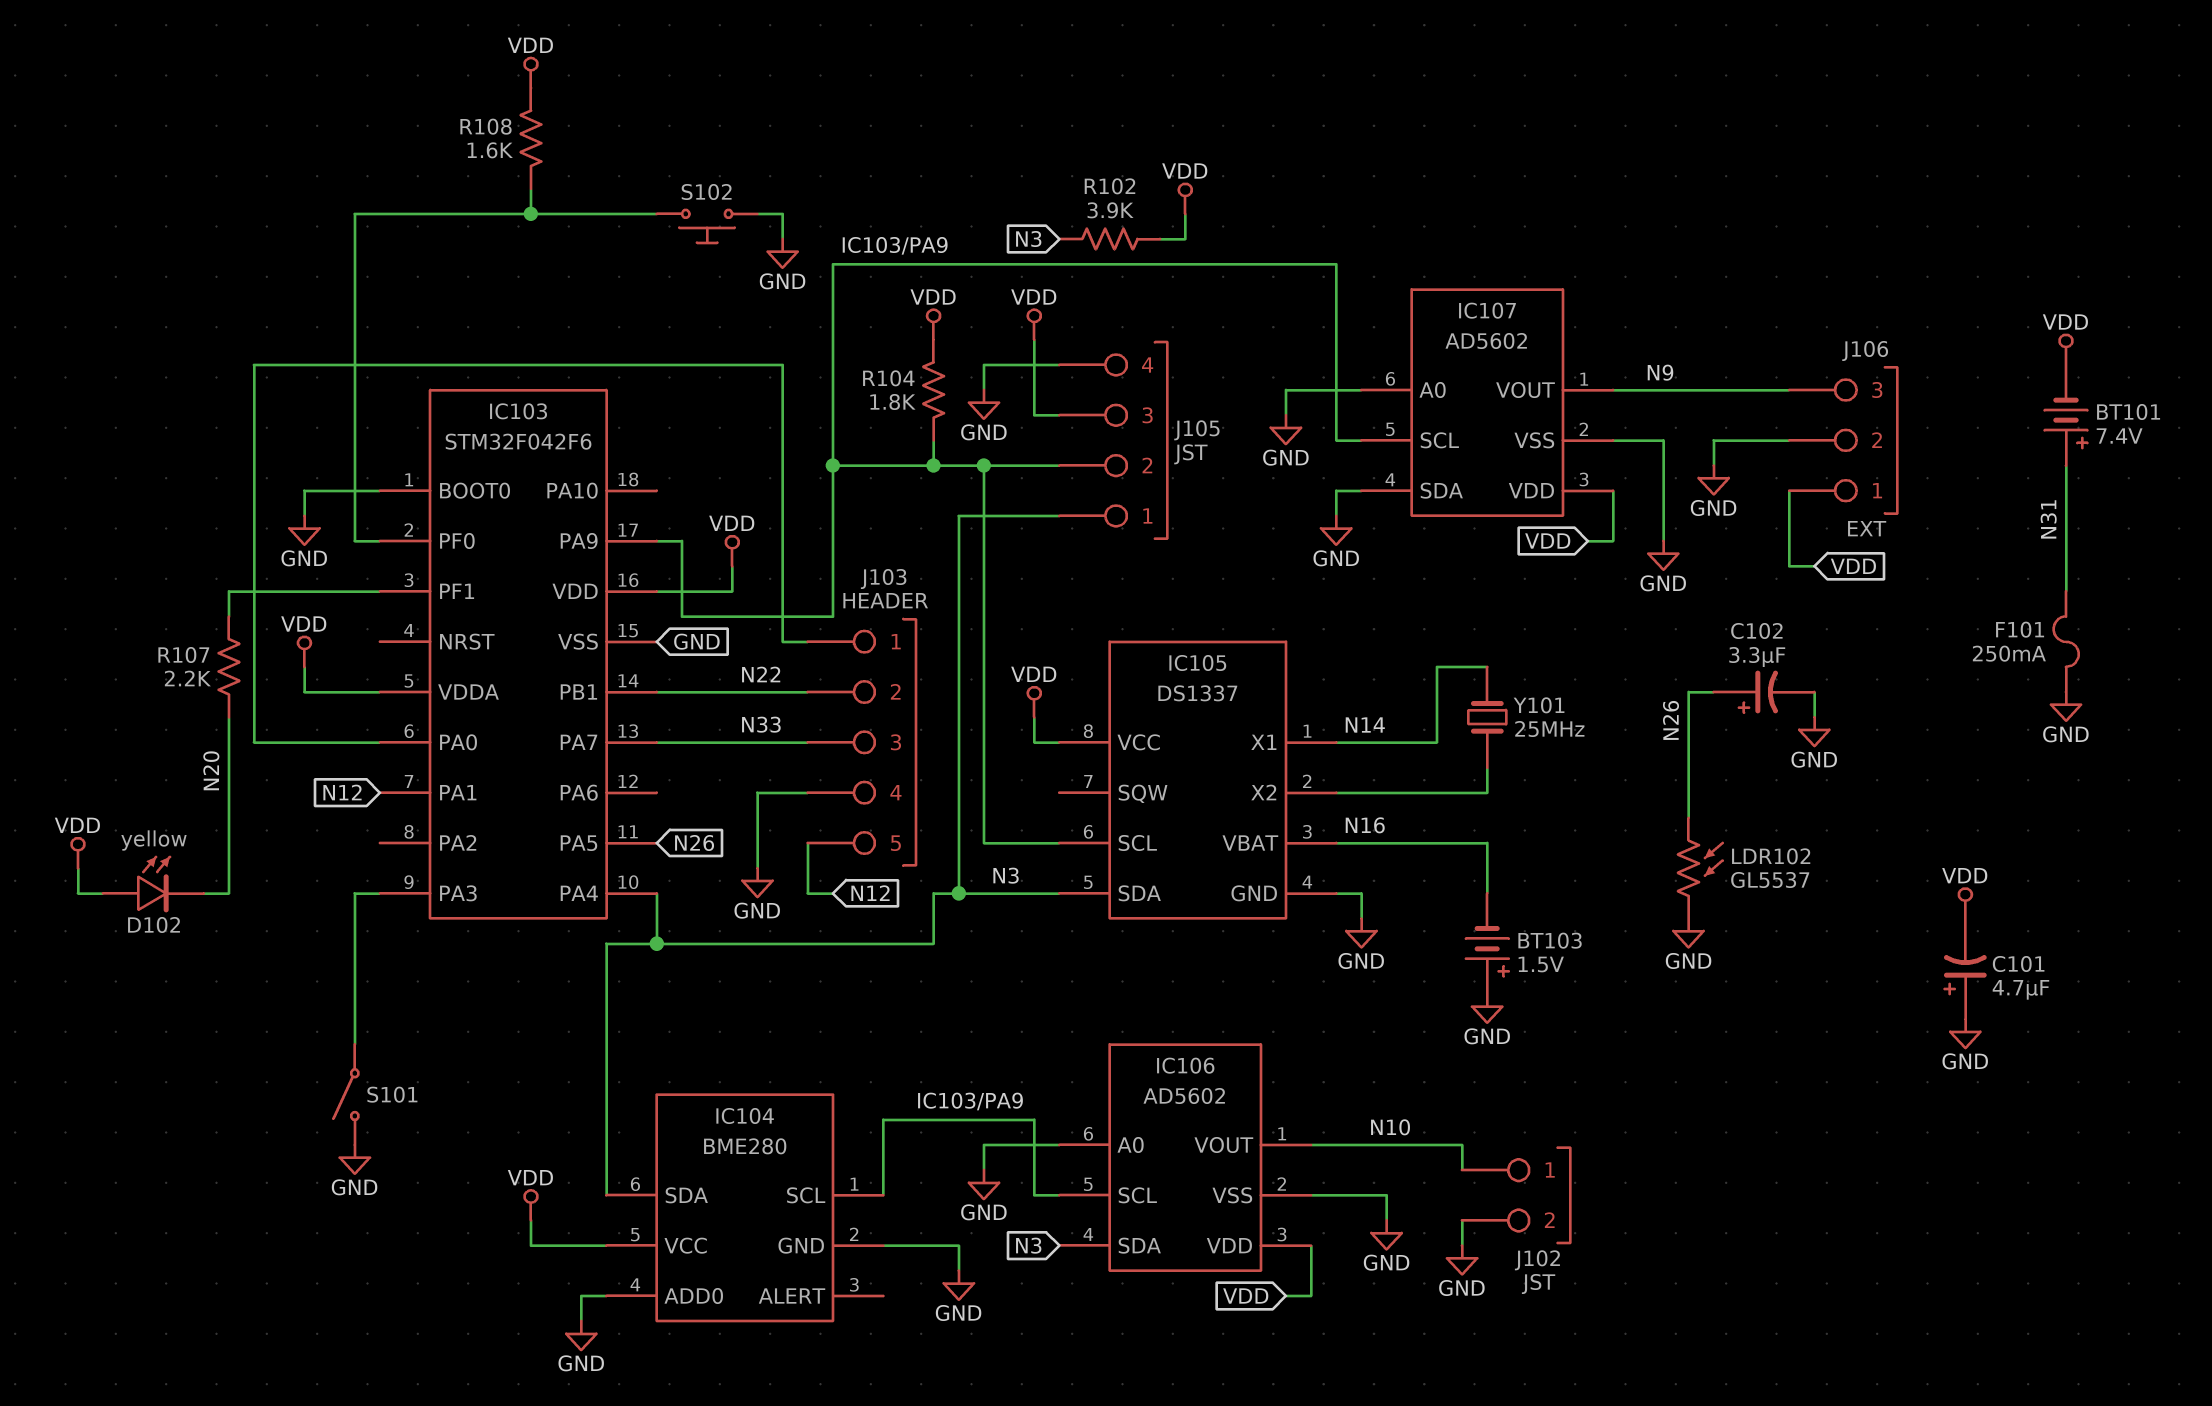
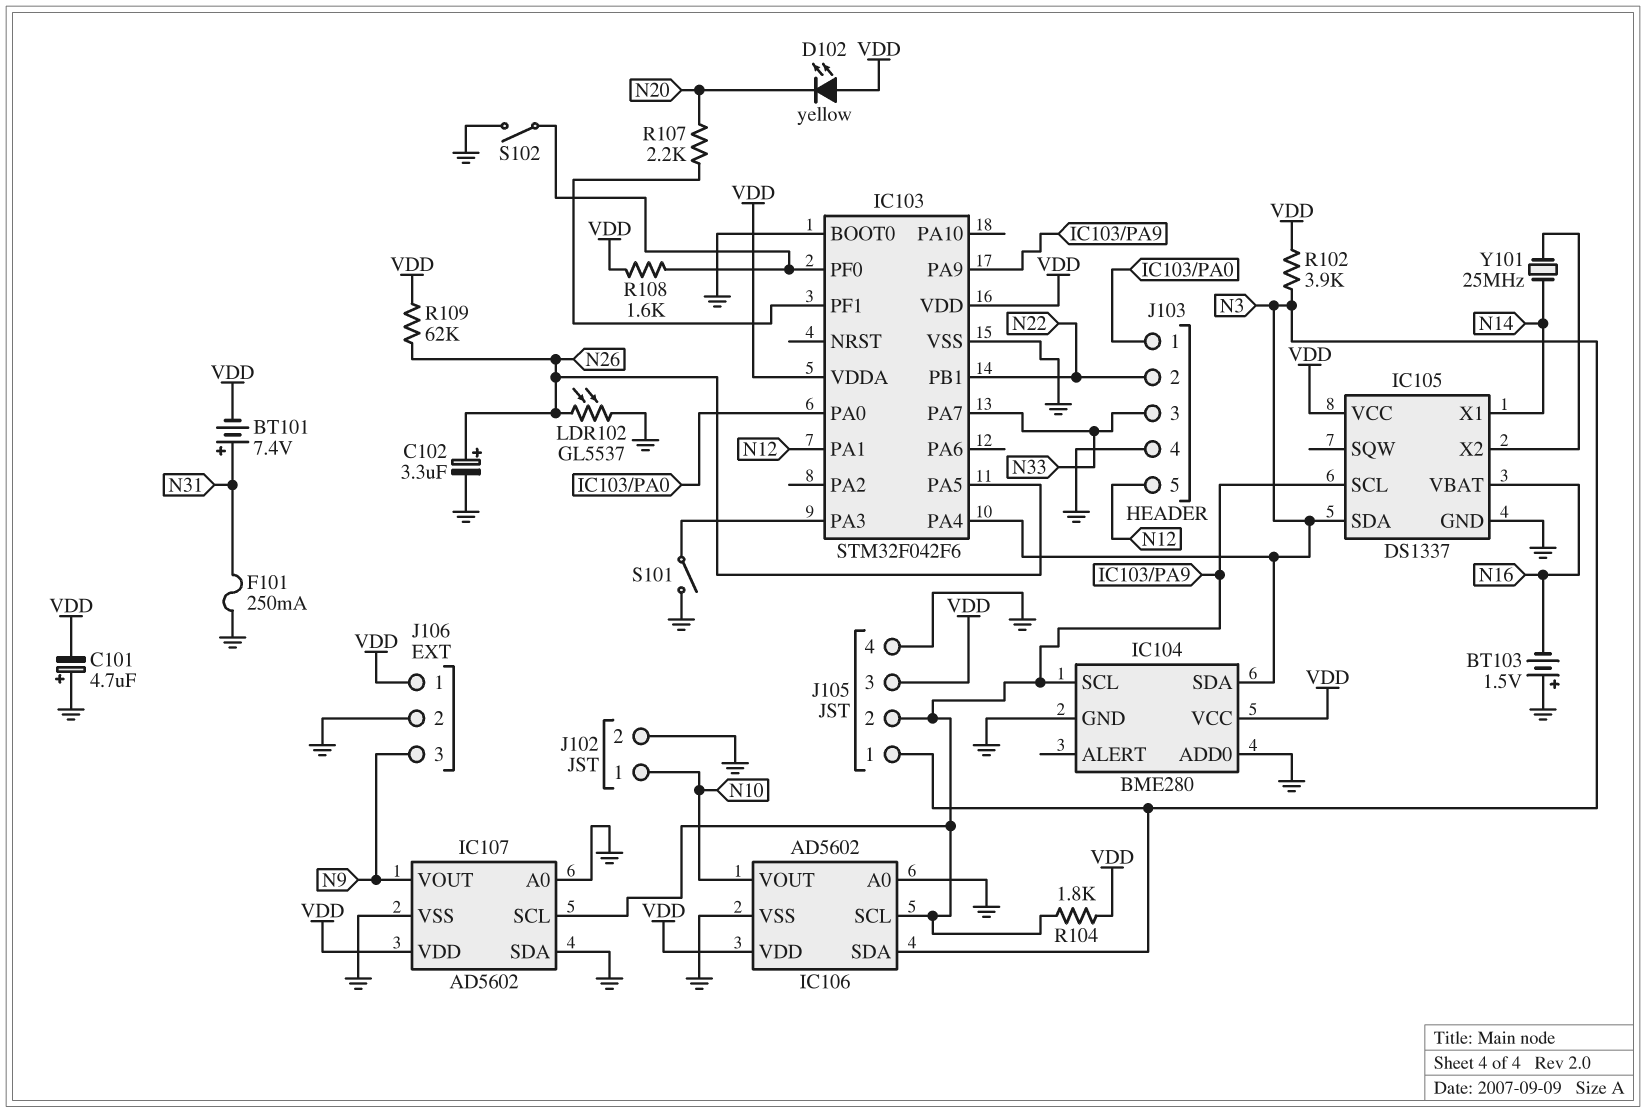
R109: none -> 62k (N26, VDD)
S102: button (GND, IC103/PF0) -> switch (GND, IC103/PF0)

